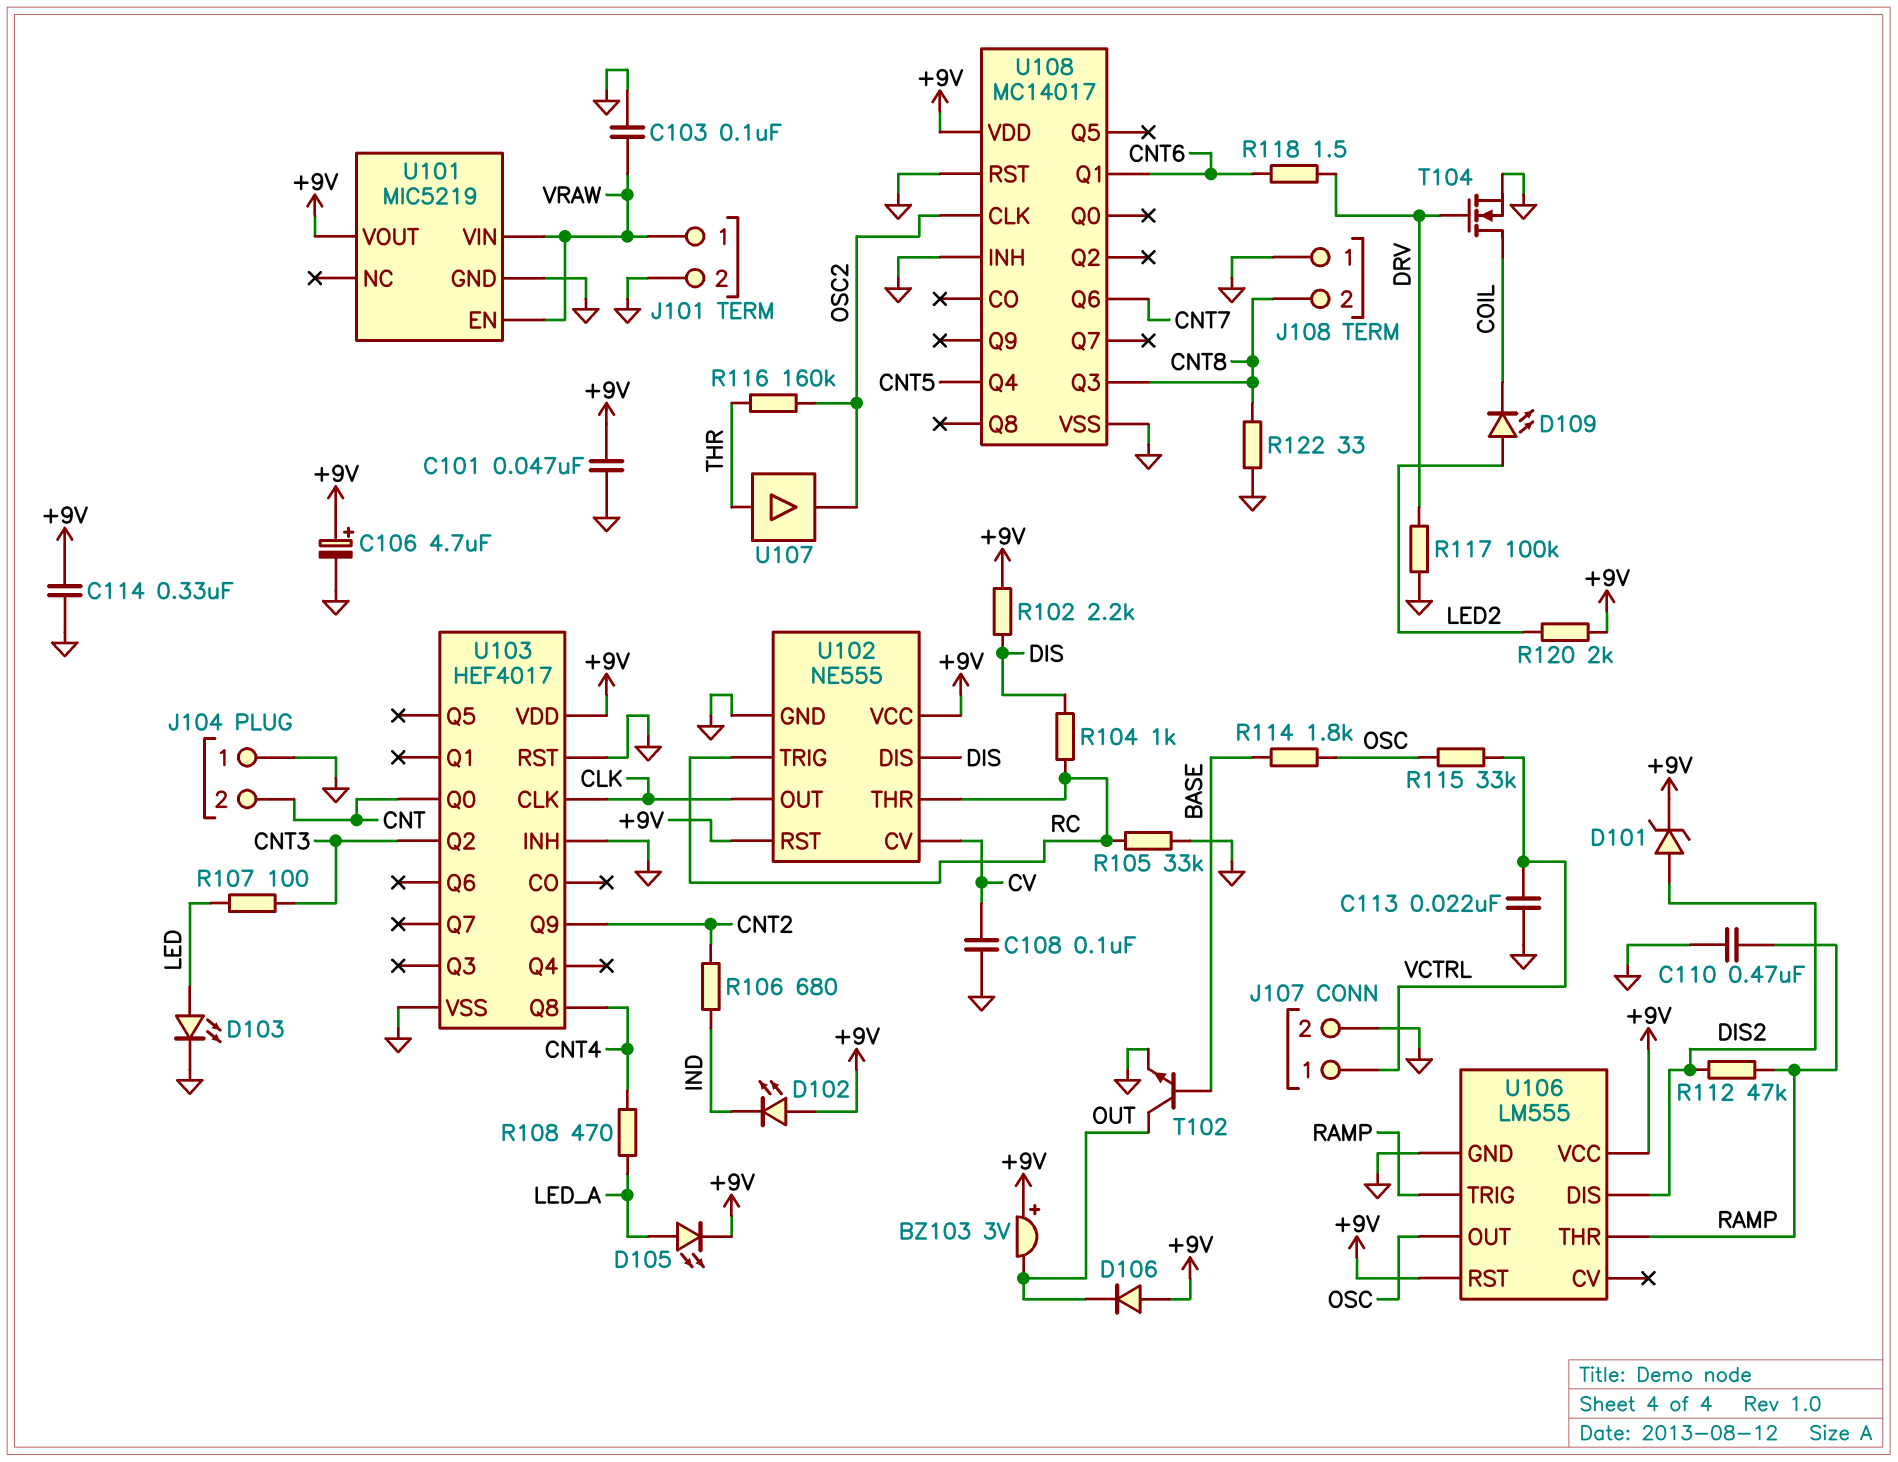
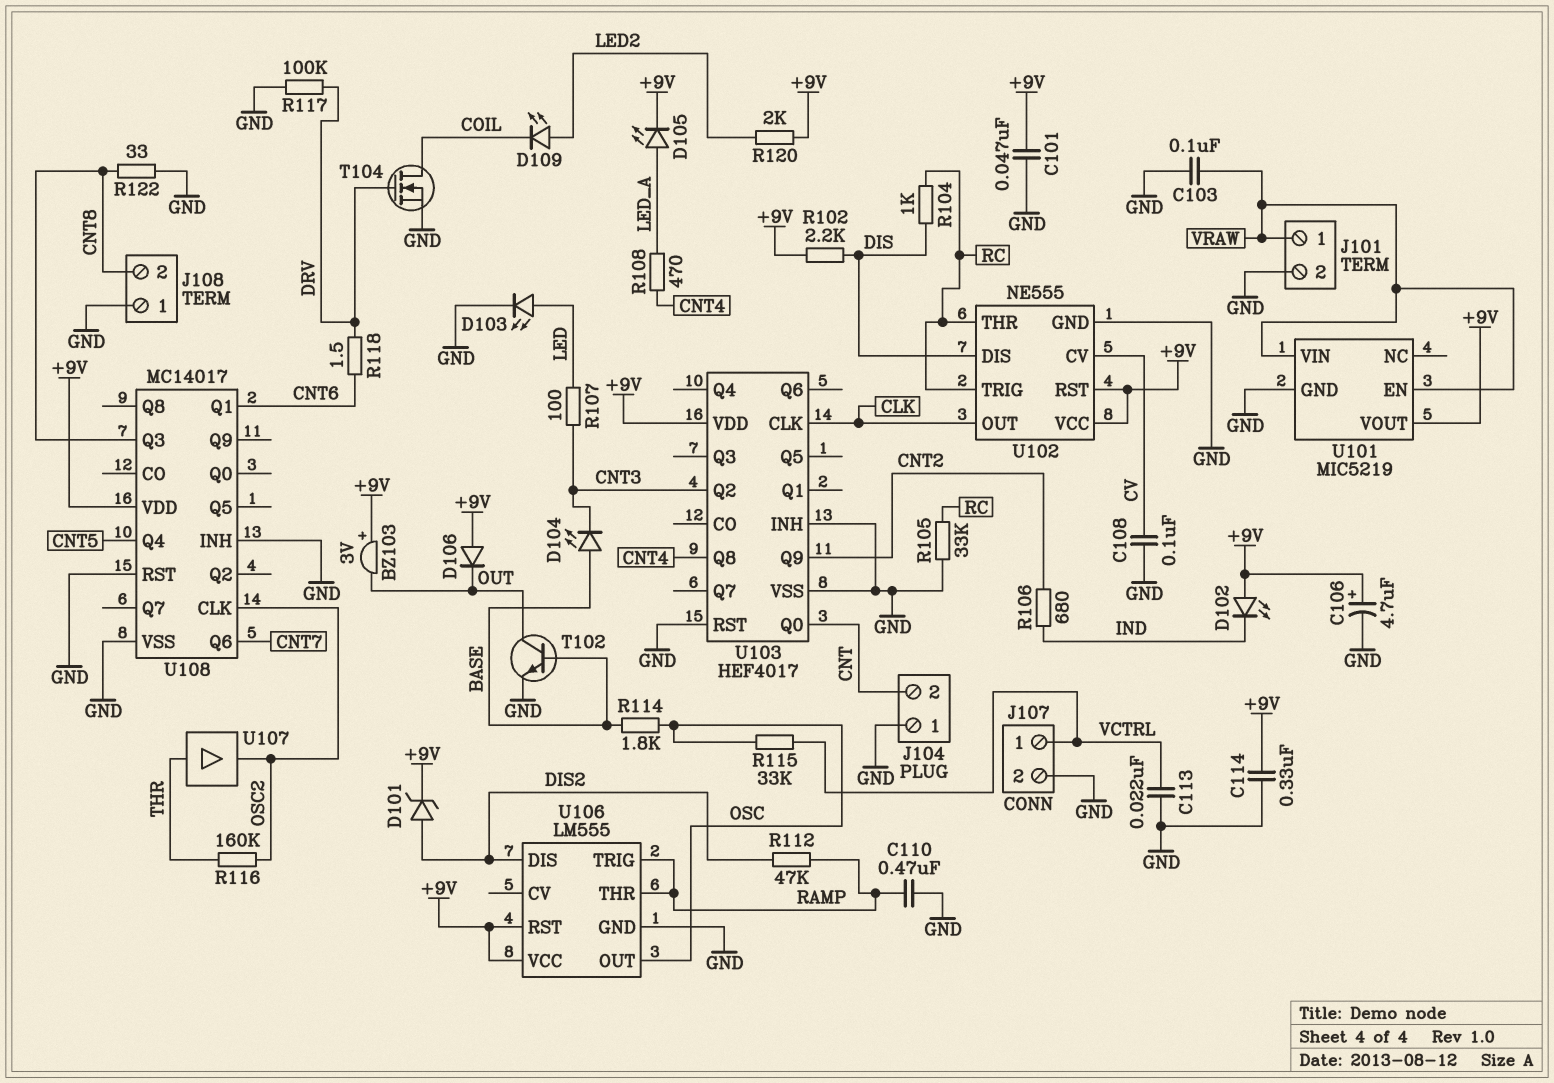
D104: none -> LED (A BASE, K CNT3)

